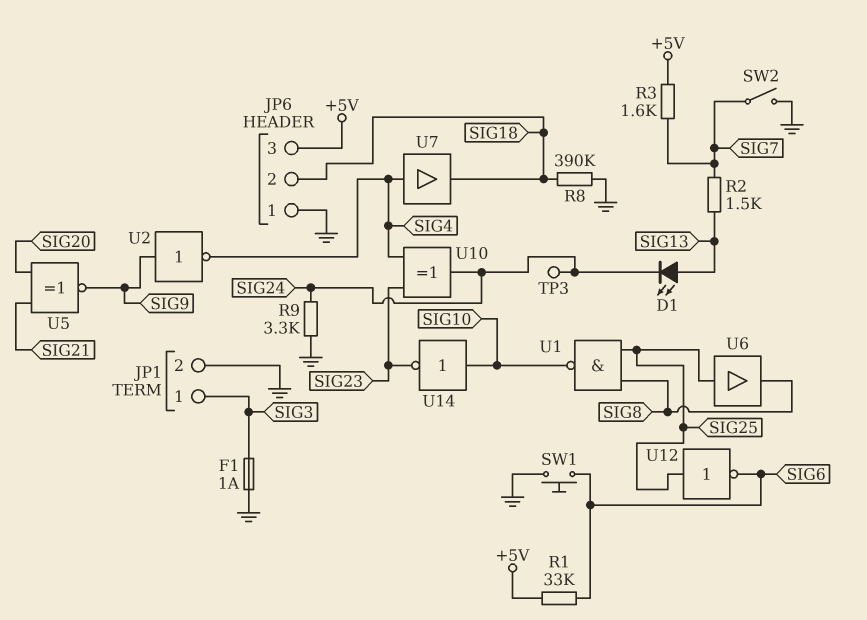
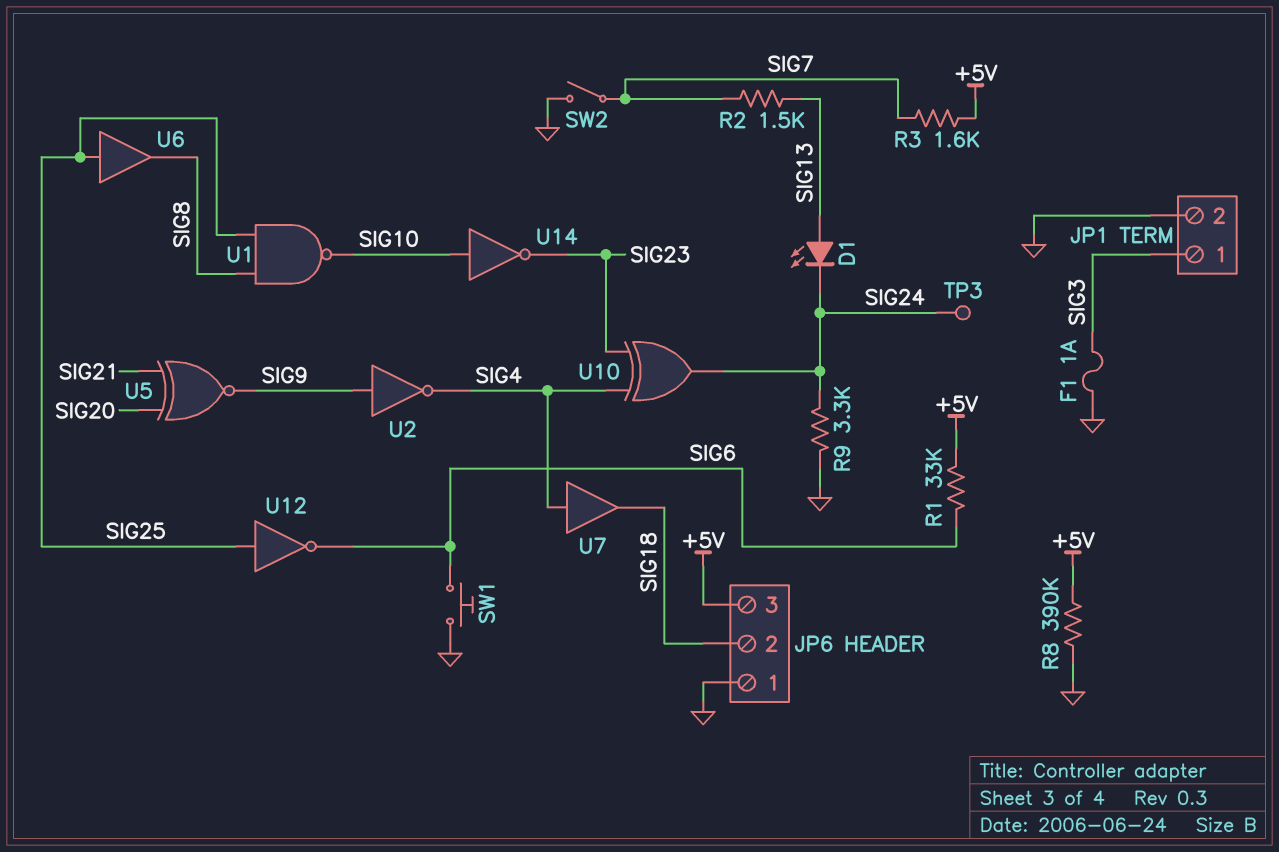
R8: 390k (GND, SIG18) -> 390k (+5V, GND)

